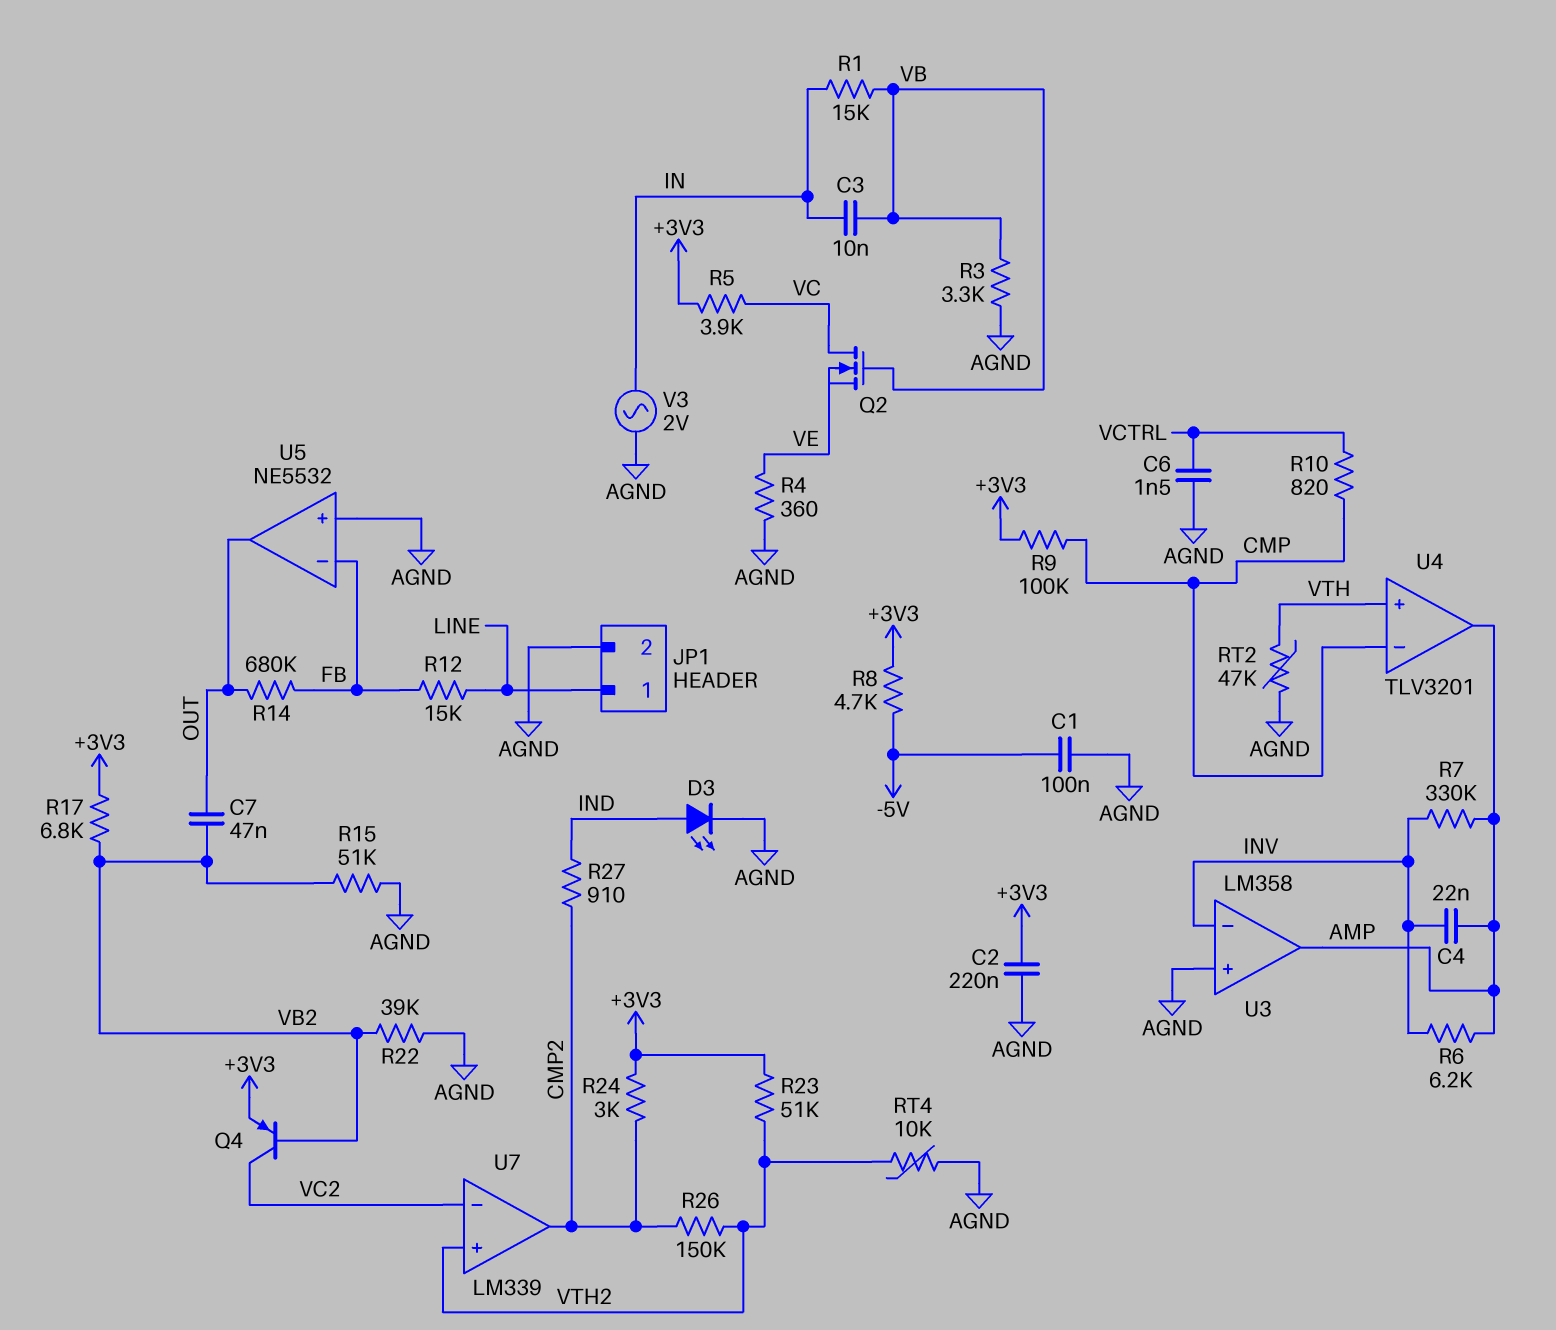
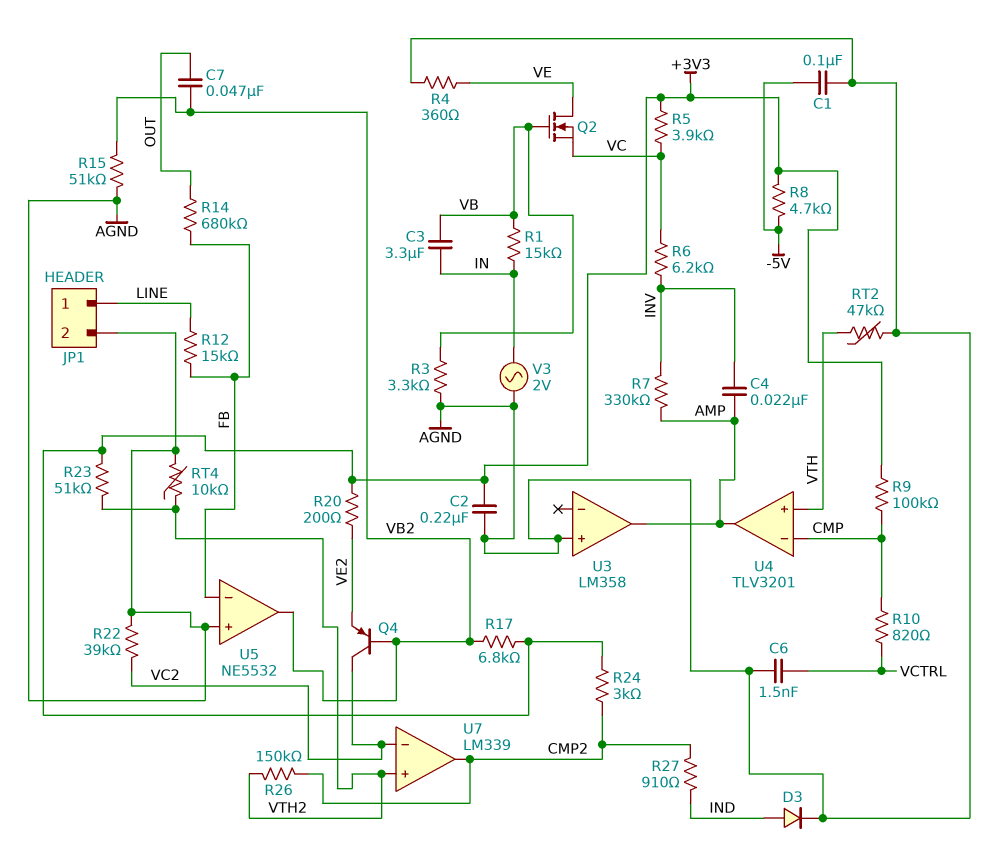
C3: 10nF (IN, VB) -> 3.3uF (IN, VB)
D3: LED (A IND, K AGND) -> diode (A IND, K AGND)
Q2: NMOS (G VB, D VC, S VE) -> NMOS (G VB, D VE, S VC)
Q4: PNP (B VB2, C VC2, E +3V3) -> PNP (B VB2, C VC2, E VE2)
R6: 6.2k (AMP, INV) -> 6.2k (INV, VC)
R20: none -> 200 (+3V3, VE2)
R22: 39k (AGND, VB2) -> 39k (AGND, VC2)
U3 pin in-: INV -> none
U5 pin out: OUT -> VB2

